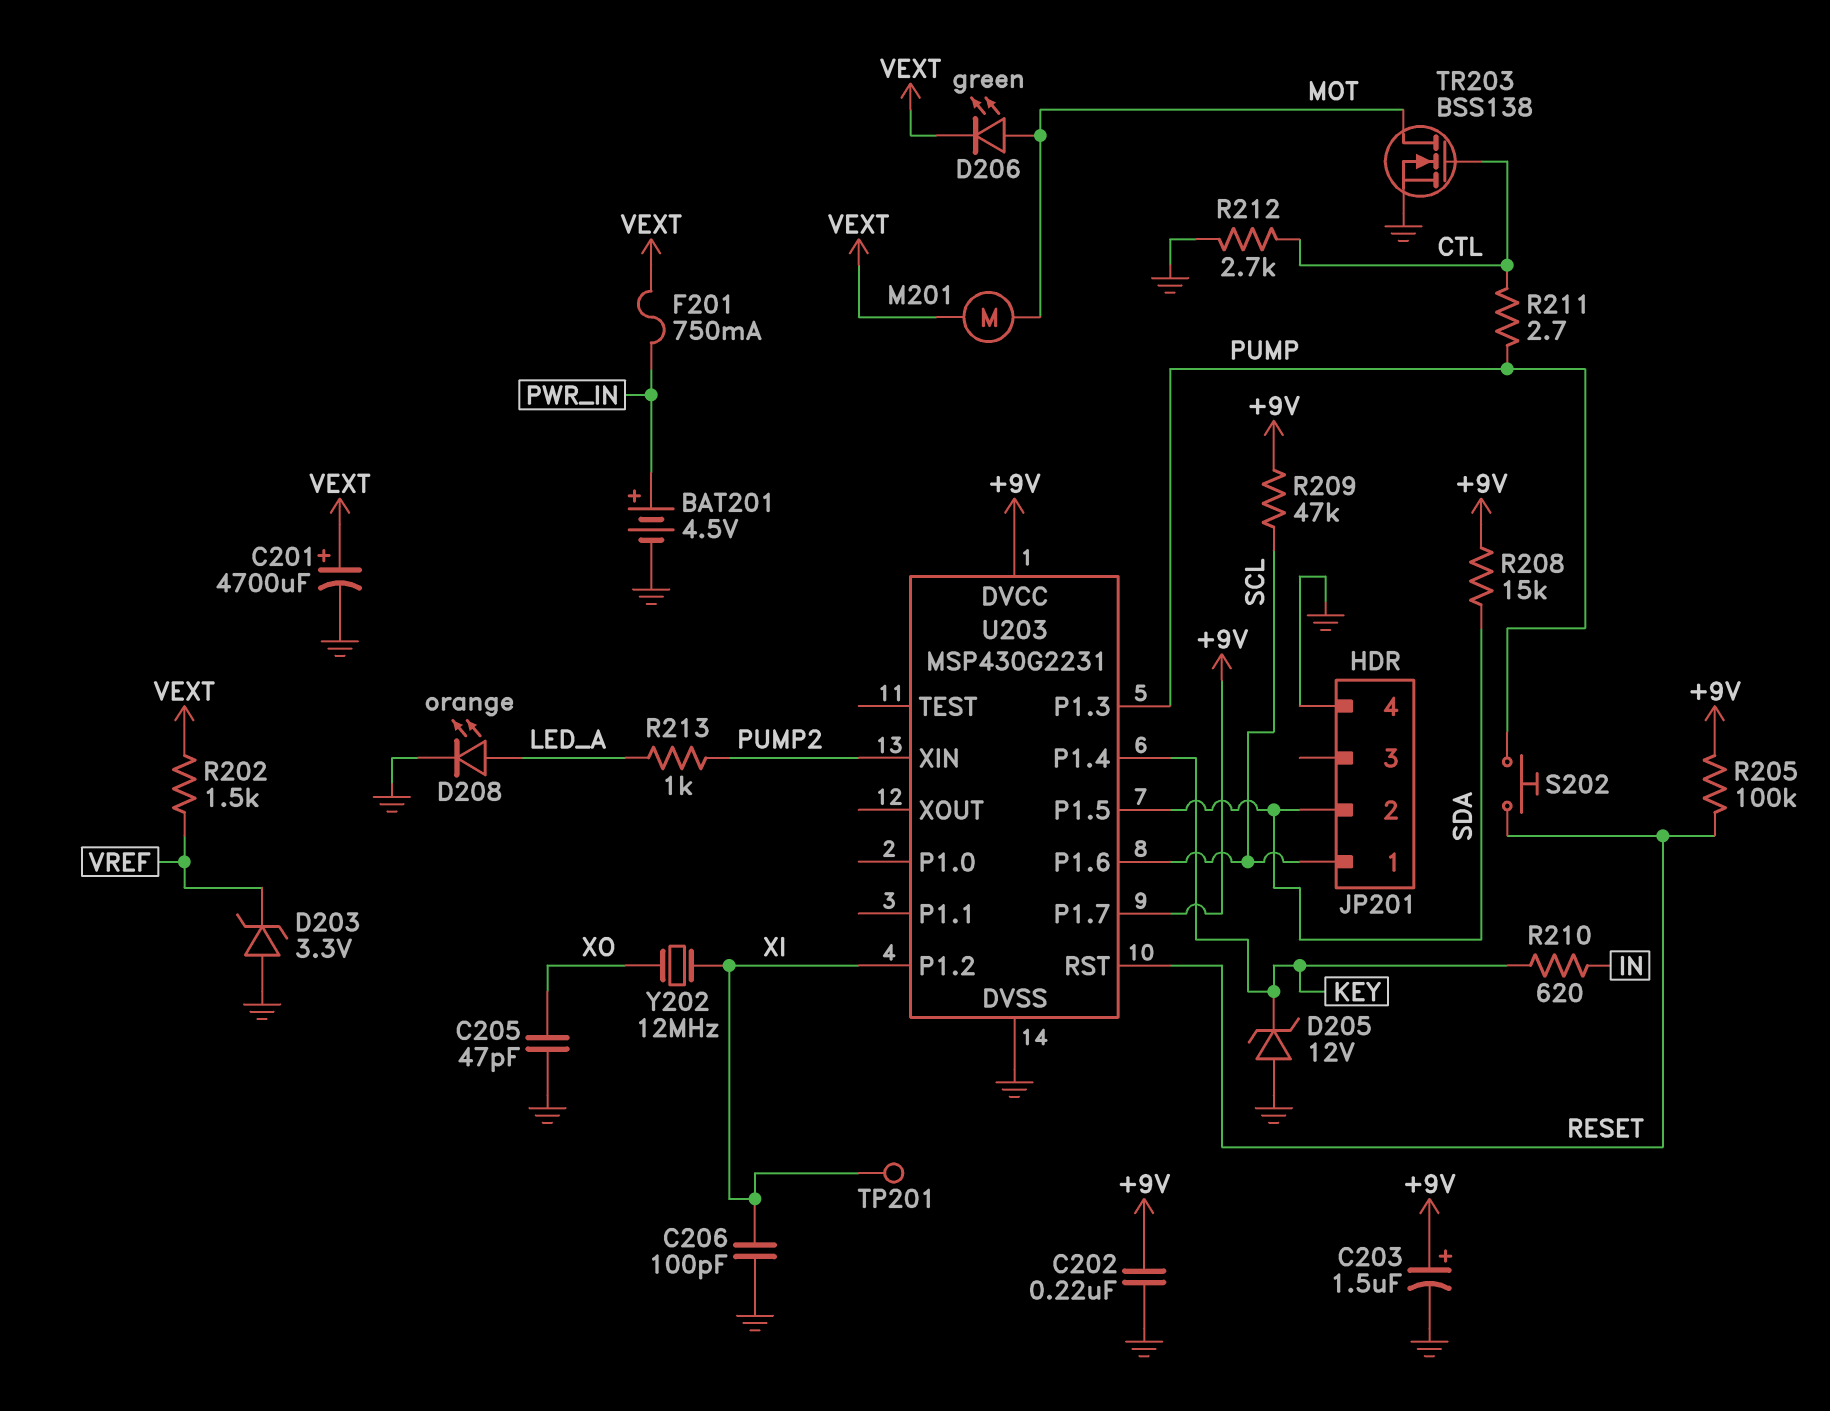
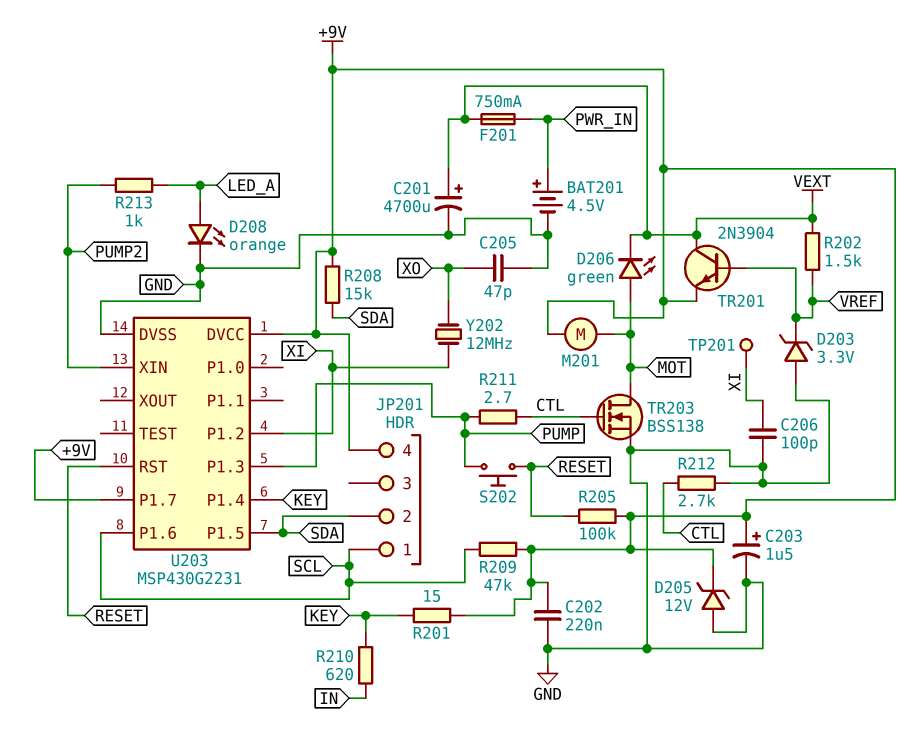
D205: zener 12V (A GND, K KEY) -> zener 12V (A GND, K +9V)
JP201 pin 4: GND -> +9V
M201: motor (MOT, VEXT) -> motor (+9V, MOT)
R201: none -> 15 (+9V, KEY)
TR201: none -> NPN 2N3904 (B VREF, C VEXT, E +9V)

